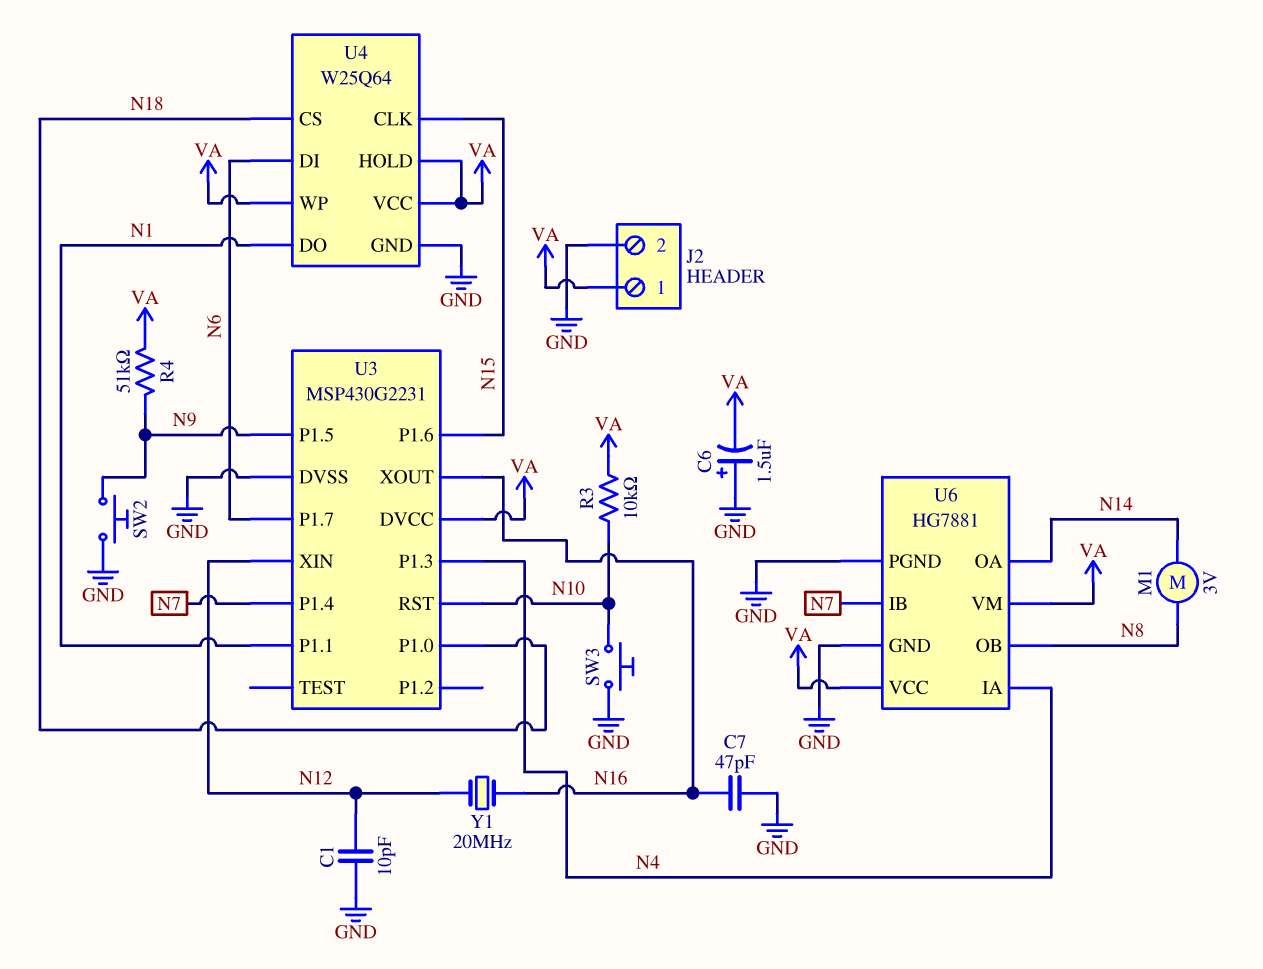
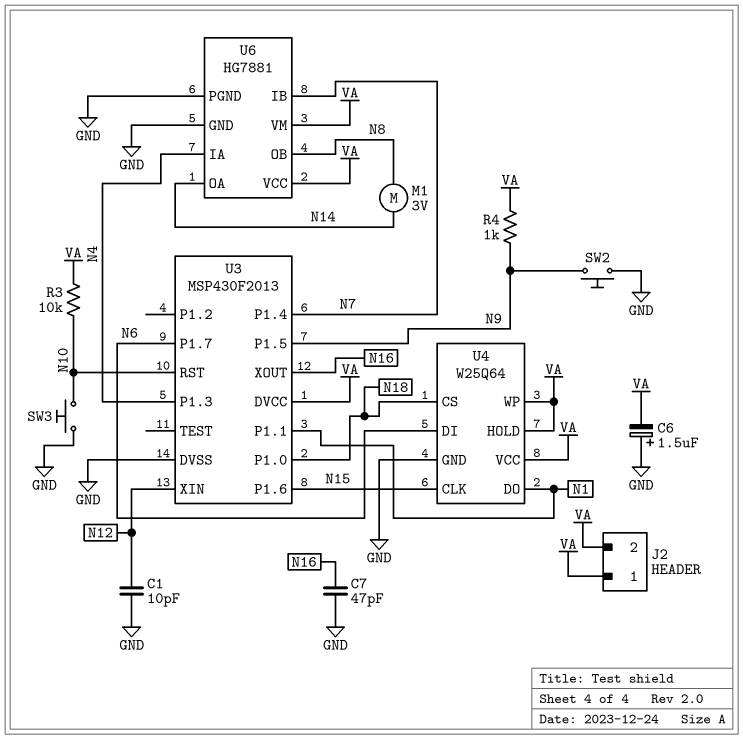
J2 pin 2: GND -> VA
R4: 51k (N9, VA) -> 1k (N9, VA)
U3: MSP430G2231 -> MSP430F2013
Y1: 20MHz (N12, N16) -> none

